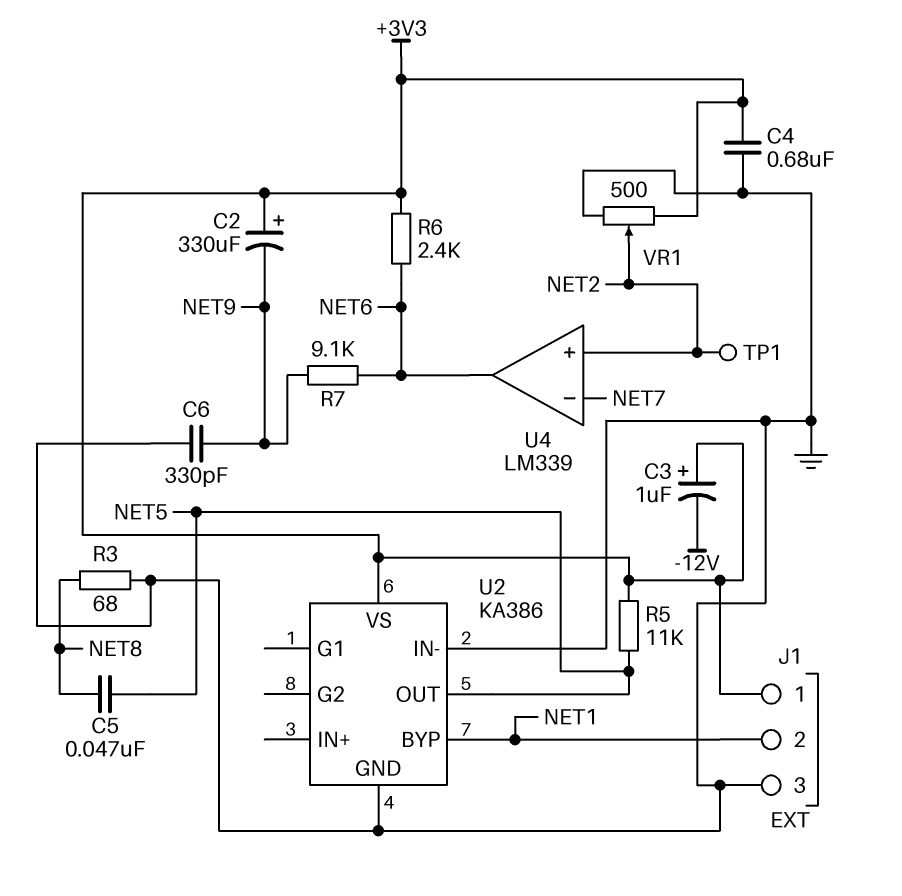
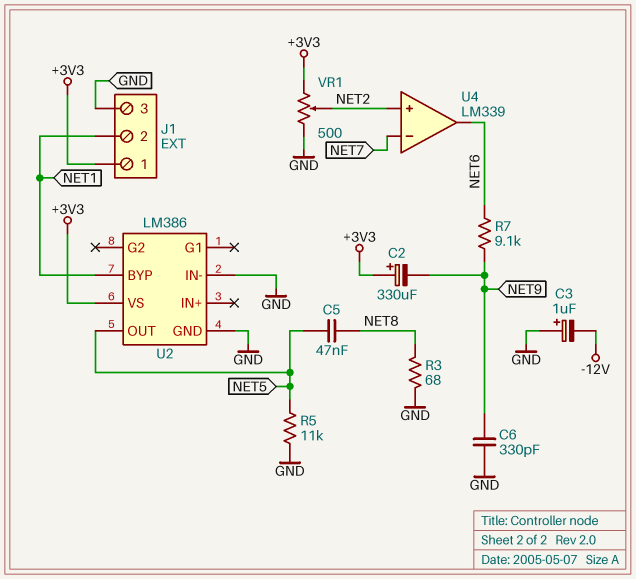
C3: 1uF (plus +3V3, minus -12V) -> 1uF (plus GND, minus -12V)
C4: 680nF (+3V3, GND) -> none
R5: 11k (+3V3, NET5) -> 11k (GND, NET5)
R6: 2.4k (+3V3, NET6) -> none
TP1: test point (NET2) -> none
U2: KA386 -> LM386

